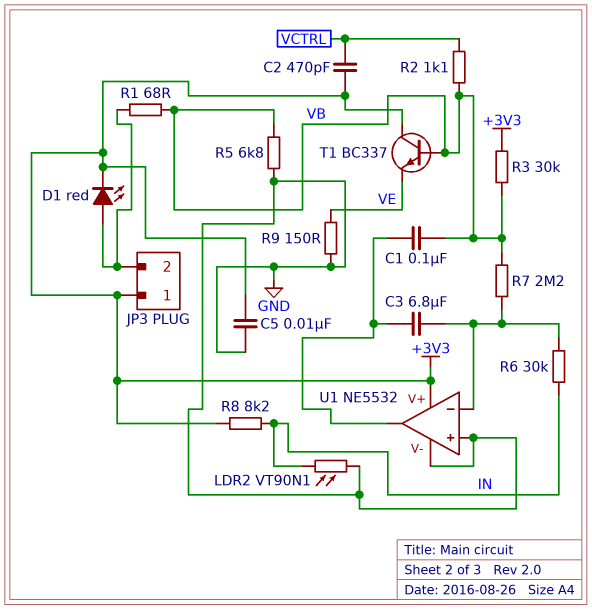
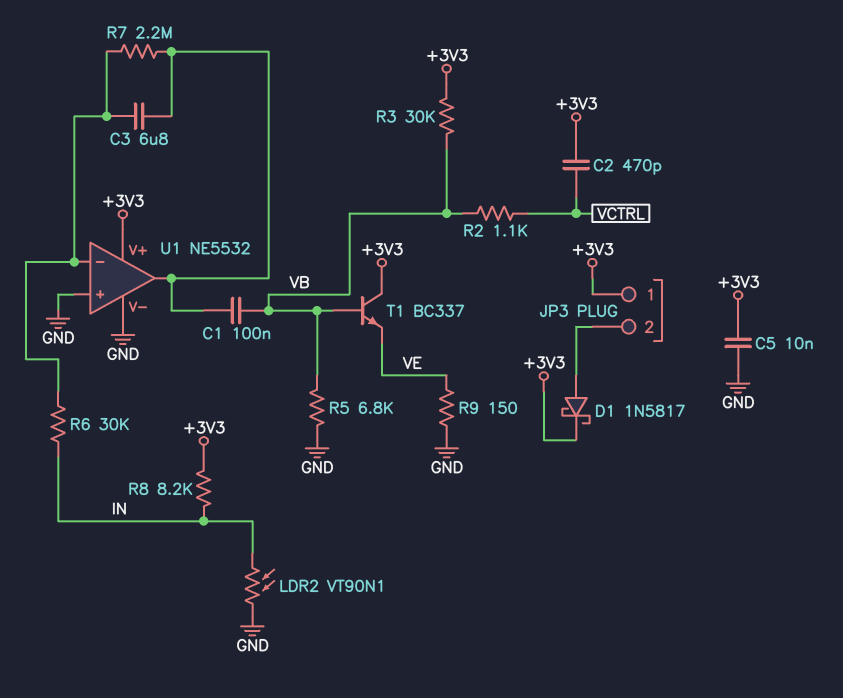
D1: LED red (A JP3/2, K +3V3) -> schottky 1N5817 (A JP3/2, K +3V3)
R1: 68 (JP3/2, VB) -> none
R7: 2.2M (U1/in-, VB) -> 2.2M (U1/in-, U1/out)

